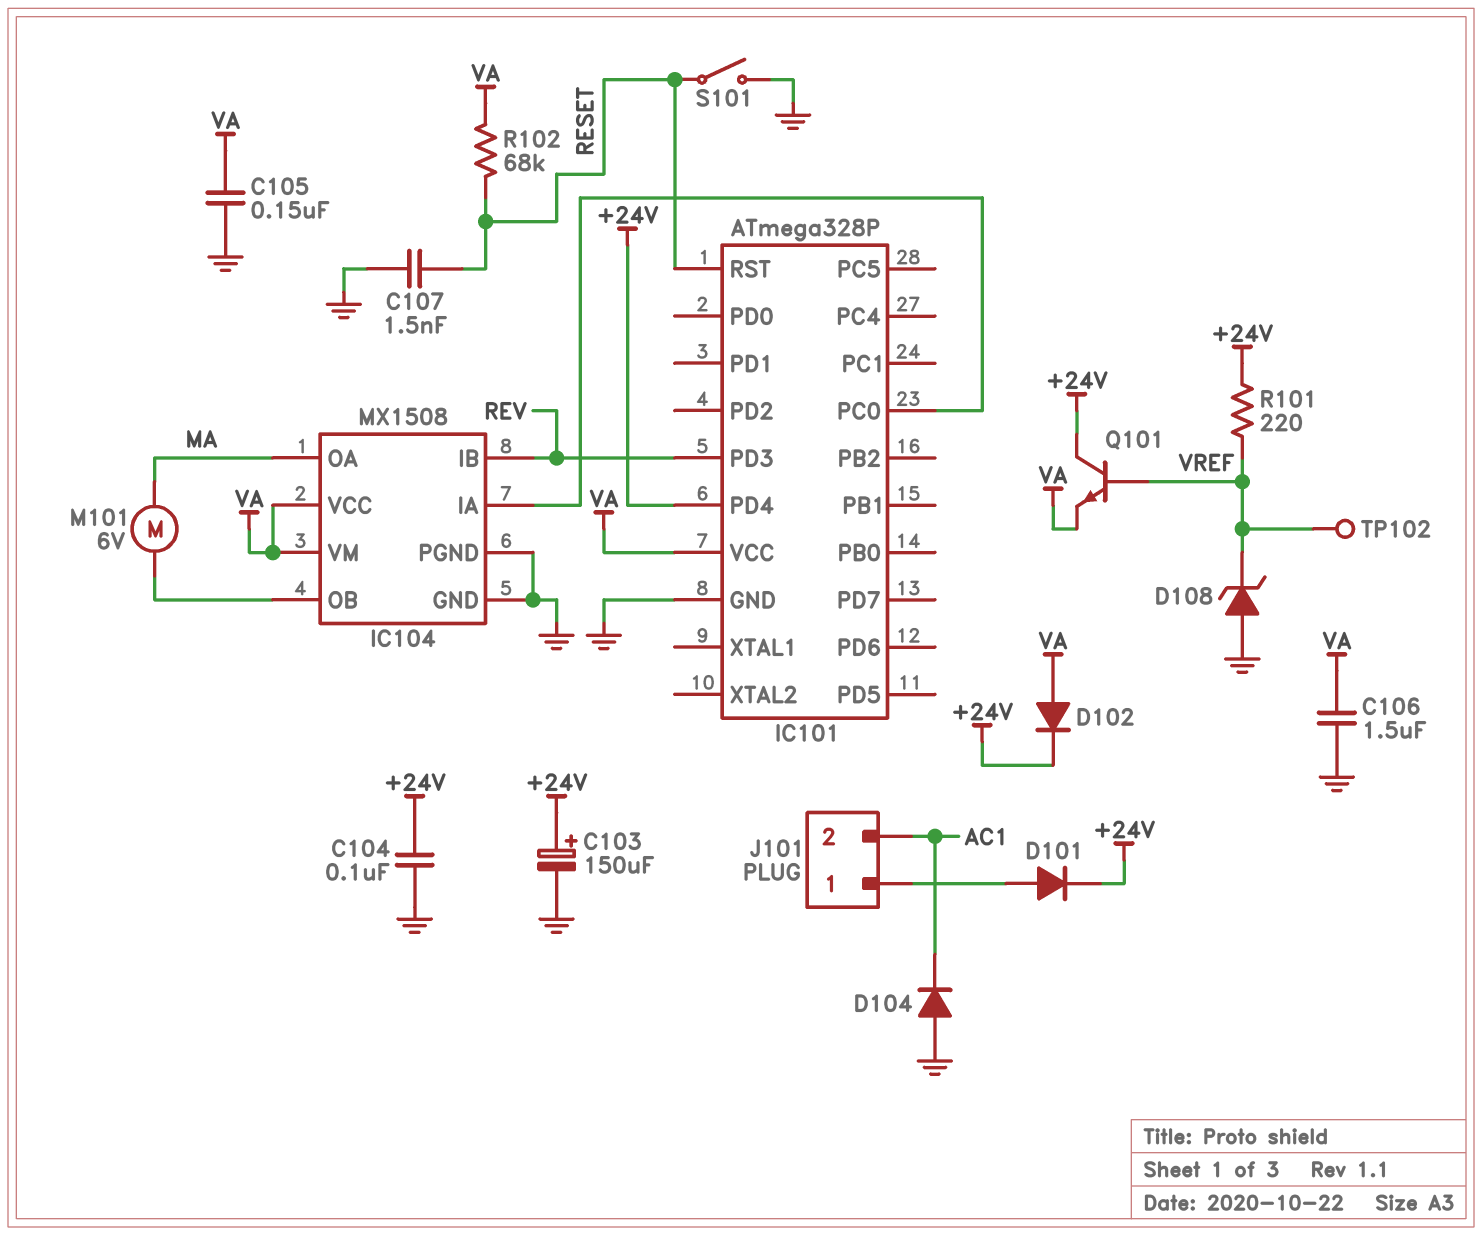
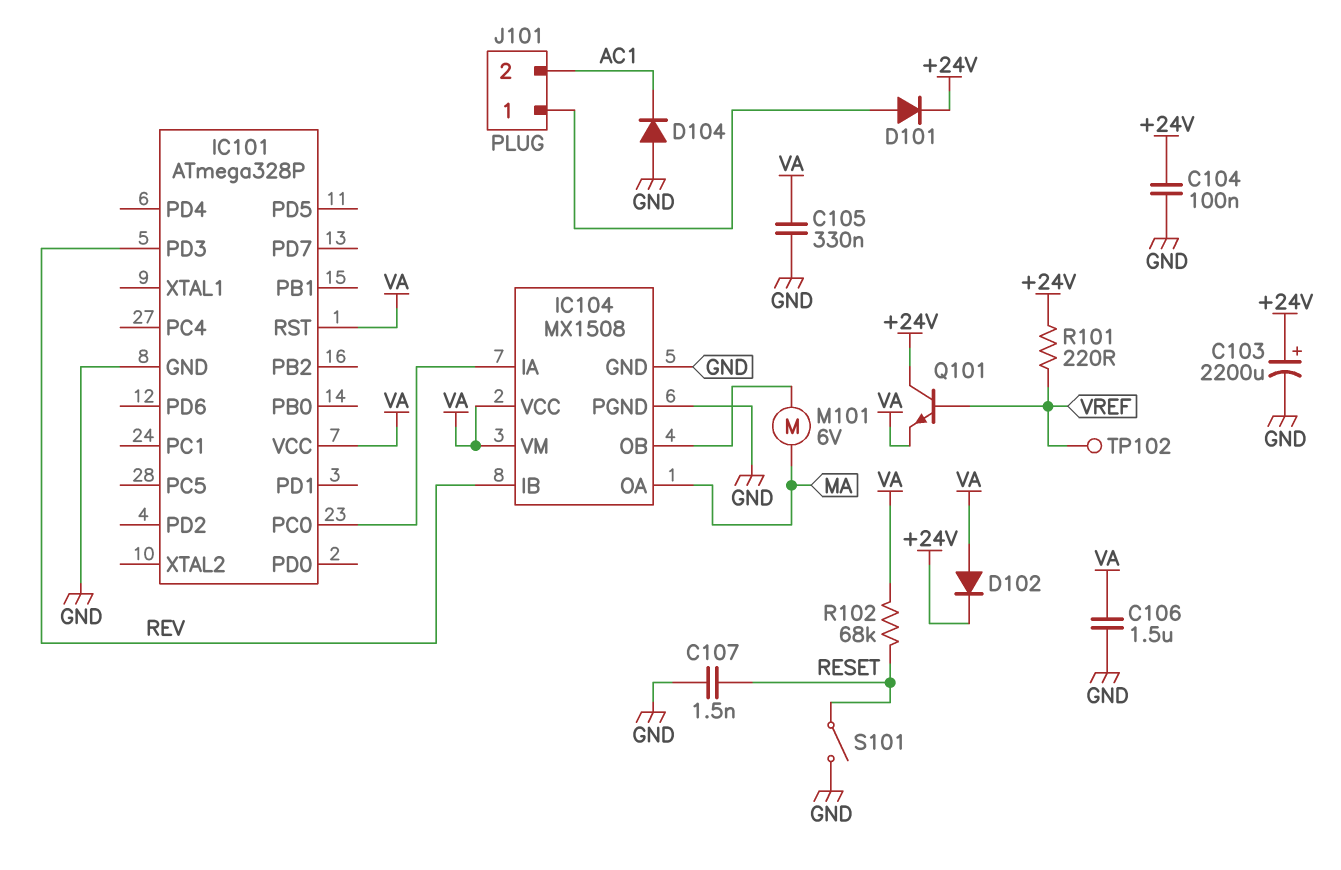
C103: 150uF (plus +24V, minus GND) -> 2200uF (plus +24V, minus GND)
C105: 150nF (GND, VA) -> 330nF (GND, VA)
D108: zener (A GND, K VREF) -> none
IC101 pin PD4: +24V -> none
IC101 pin RST: RESET -> VA

